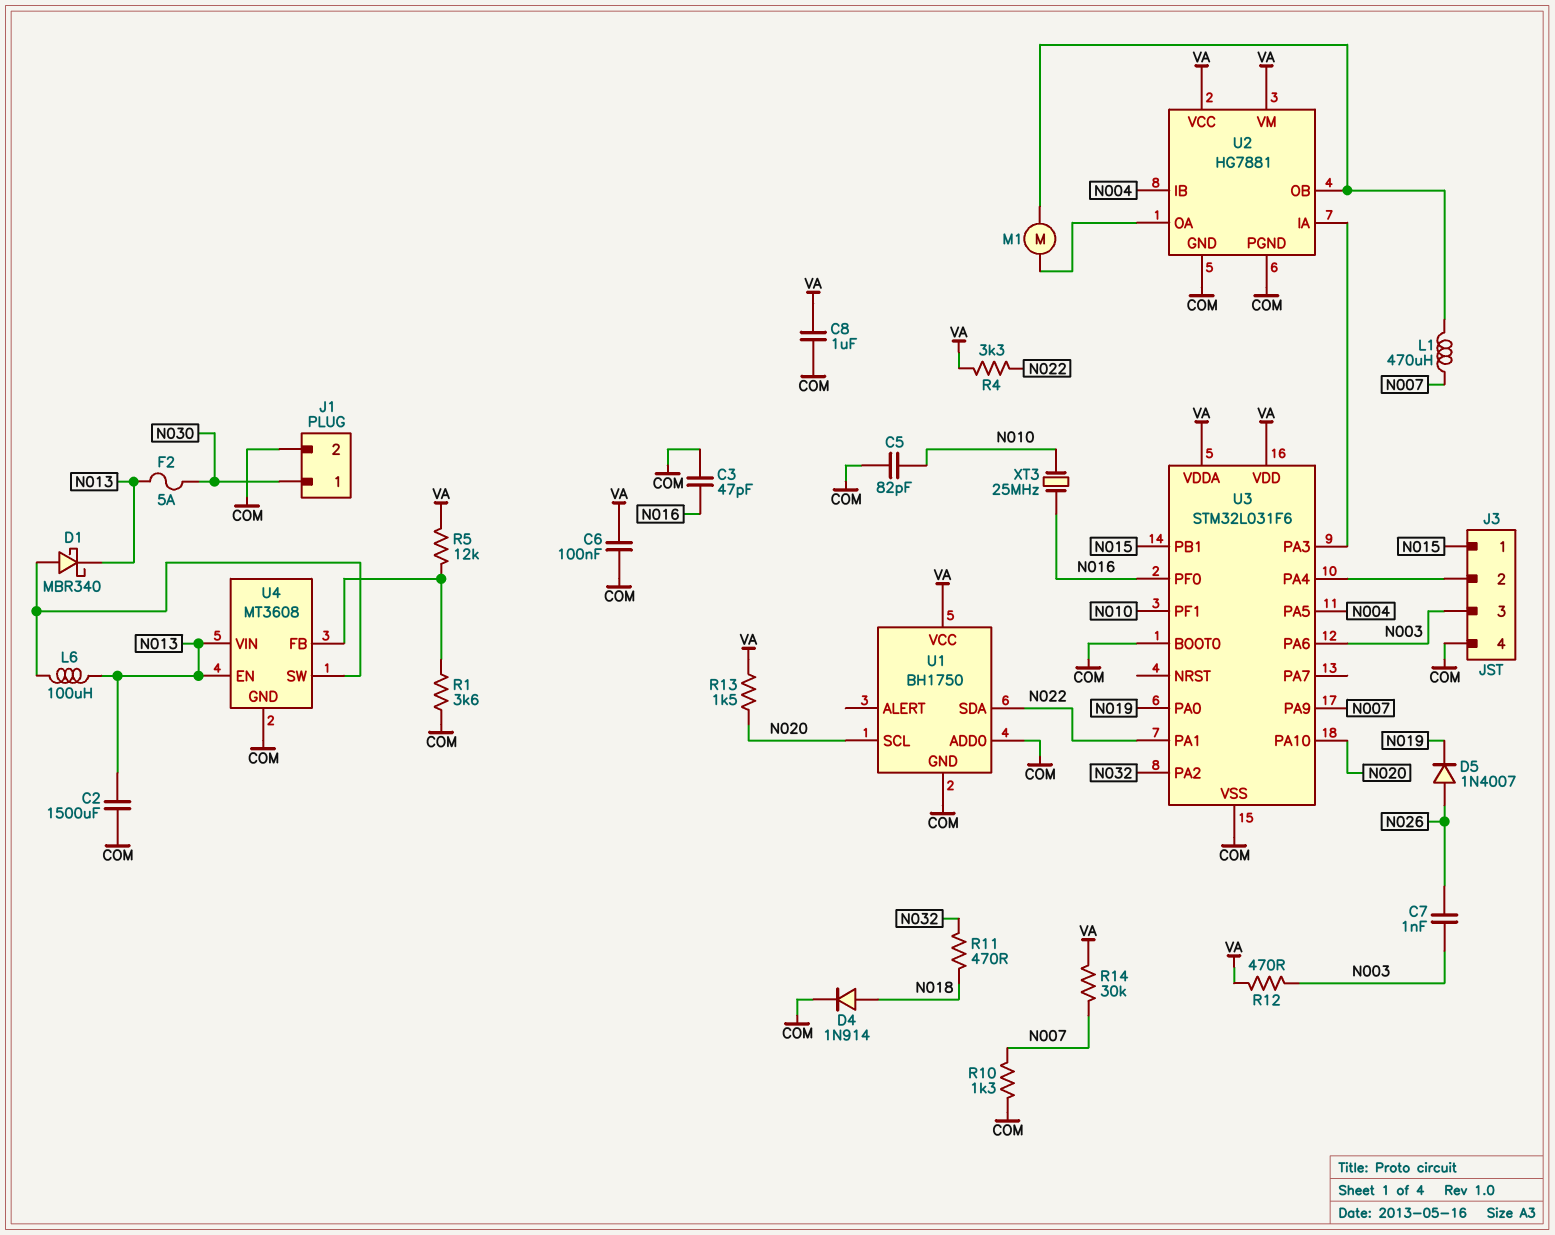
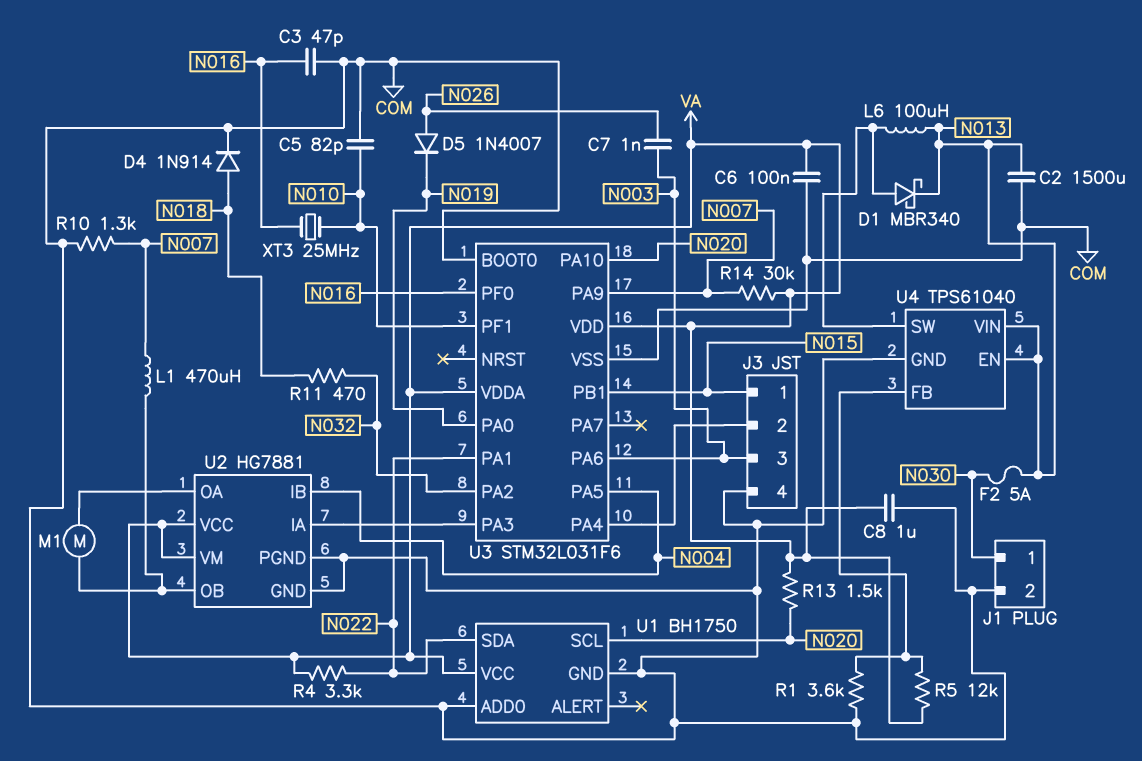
R12: 470 (N003, VA) -> none
U4: MT3608 -> TPS61040

